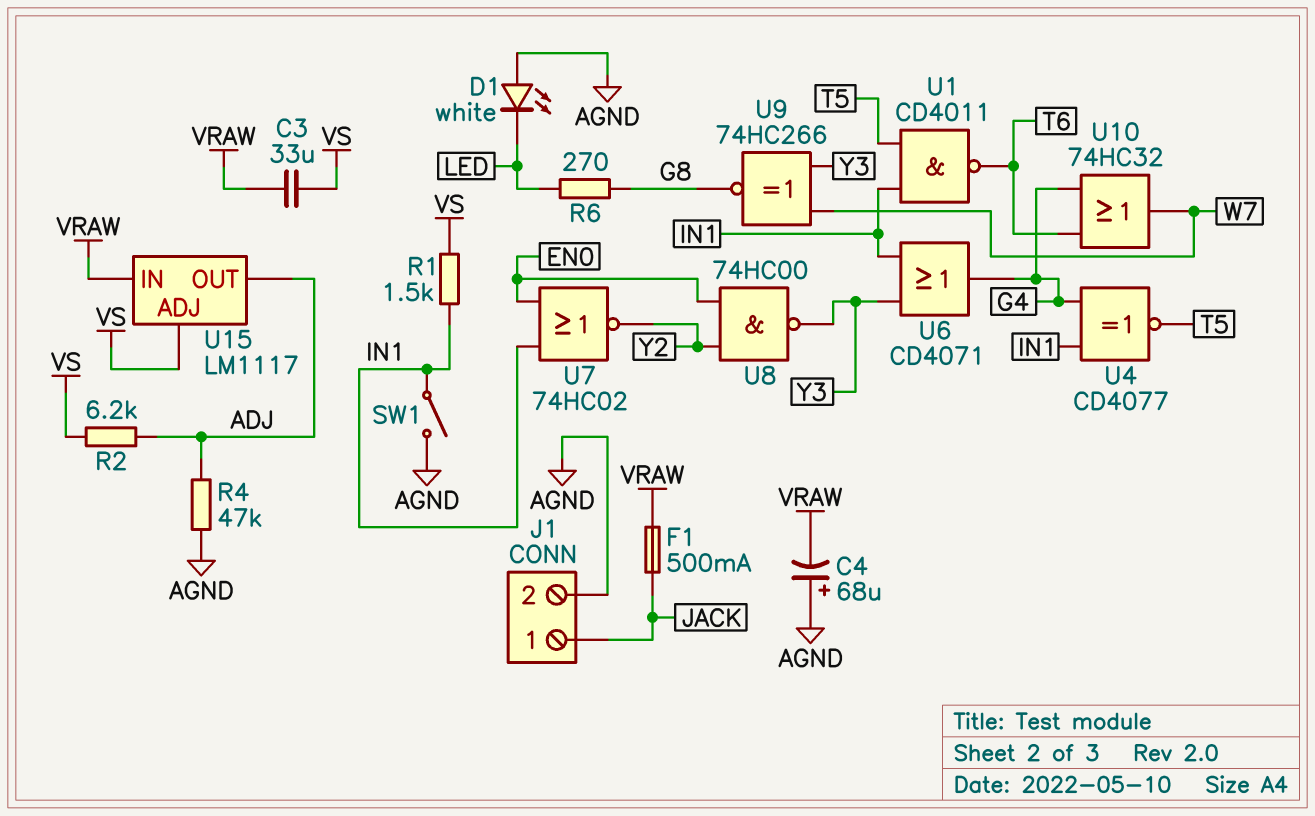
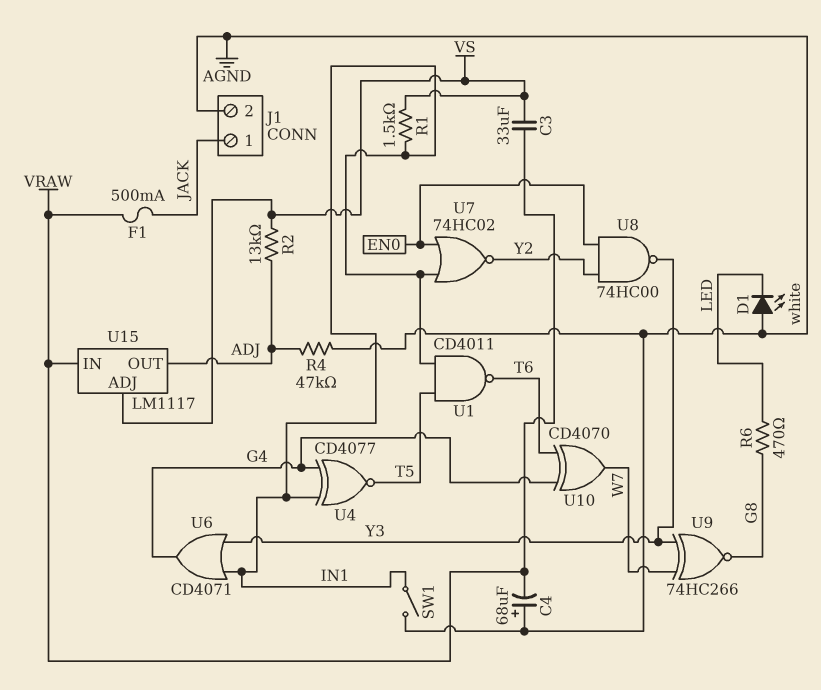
R2: 6.2k (ADJ, VS) -> 13k (ADJ, VS)
R6: 270 (G8, LED) -> 470 (G8, LED)
U10: OR 74HC32 (in G4, in T6, out W7) -> XOR CD4070 (in G4, in T6, out W7)

